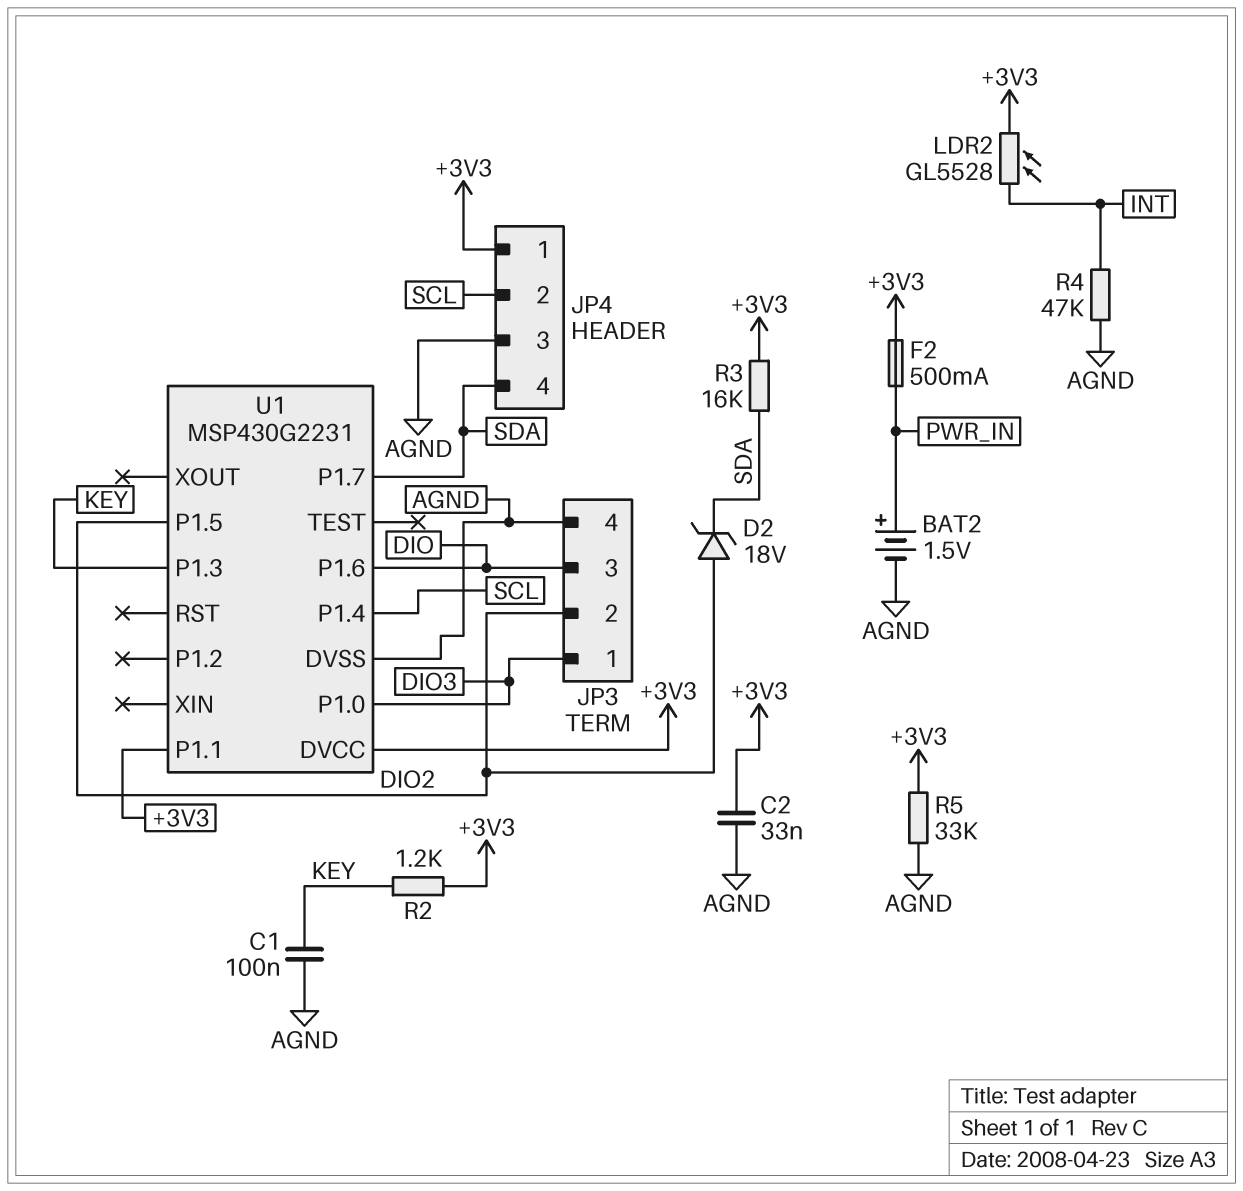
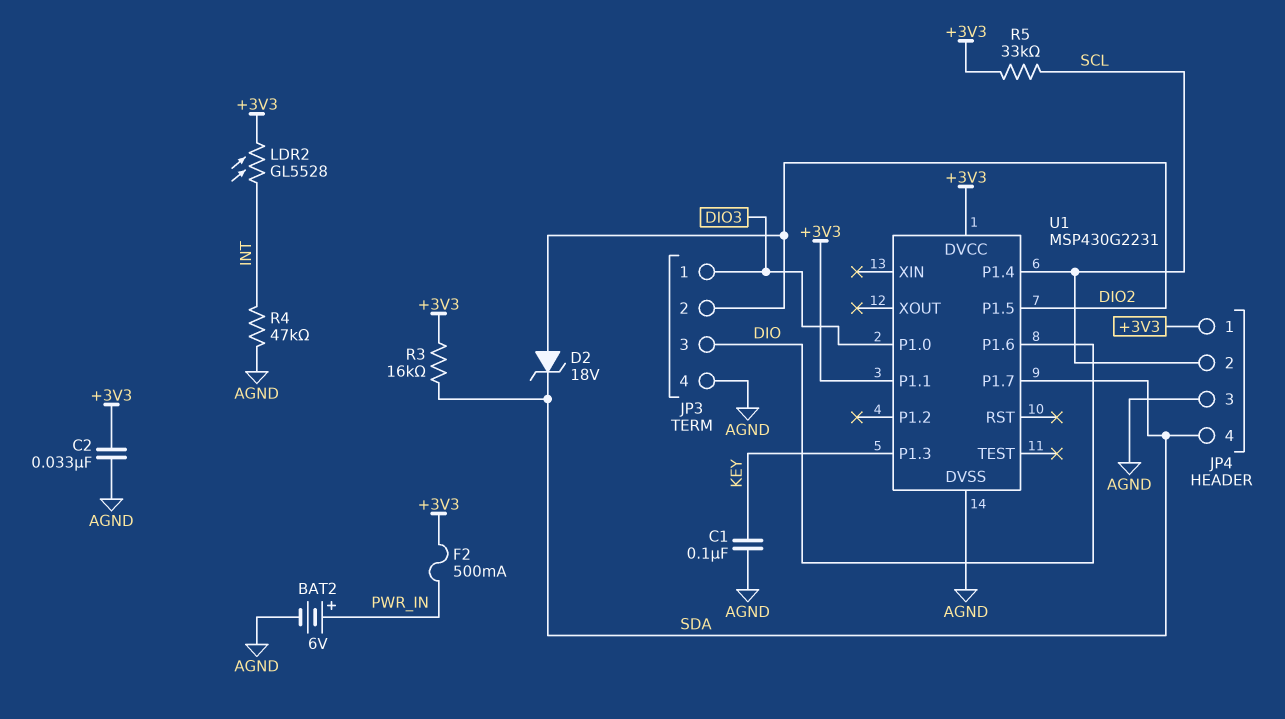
BAT2: 1.5V (plus PWR_IN, minus AGND) -> 6V (plus PWR_IN, minus AGND)
R2: 1.2k (+3V3, KEY) -> none
R5: 33k (+3V3, AGND) -> 33k (+3V3, SCL)

